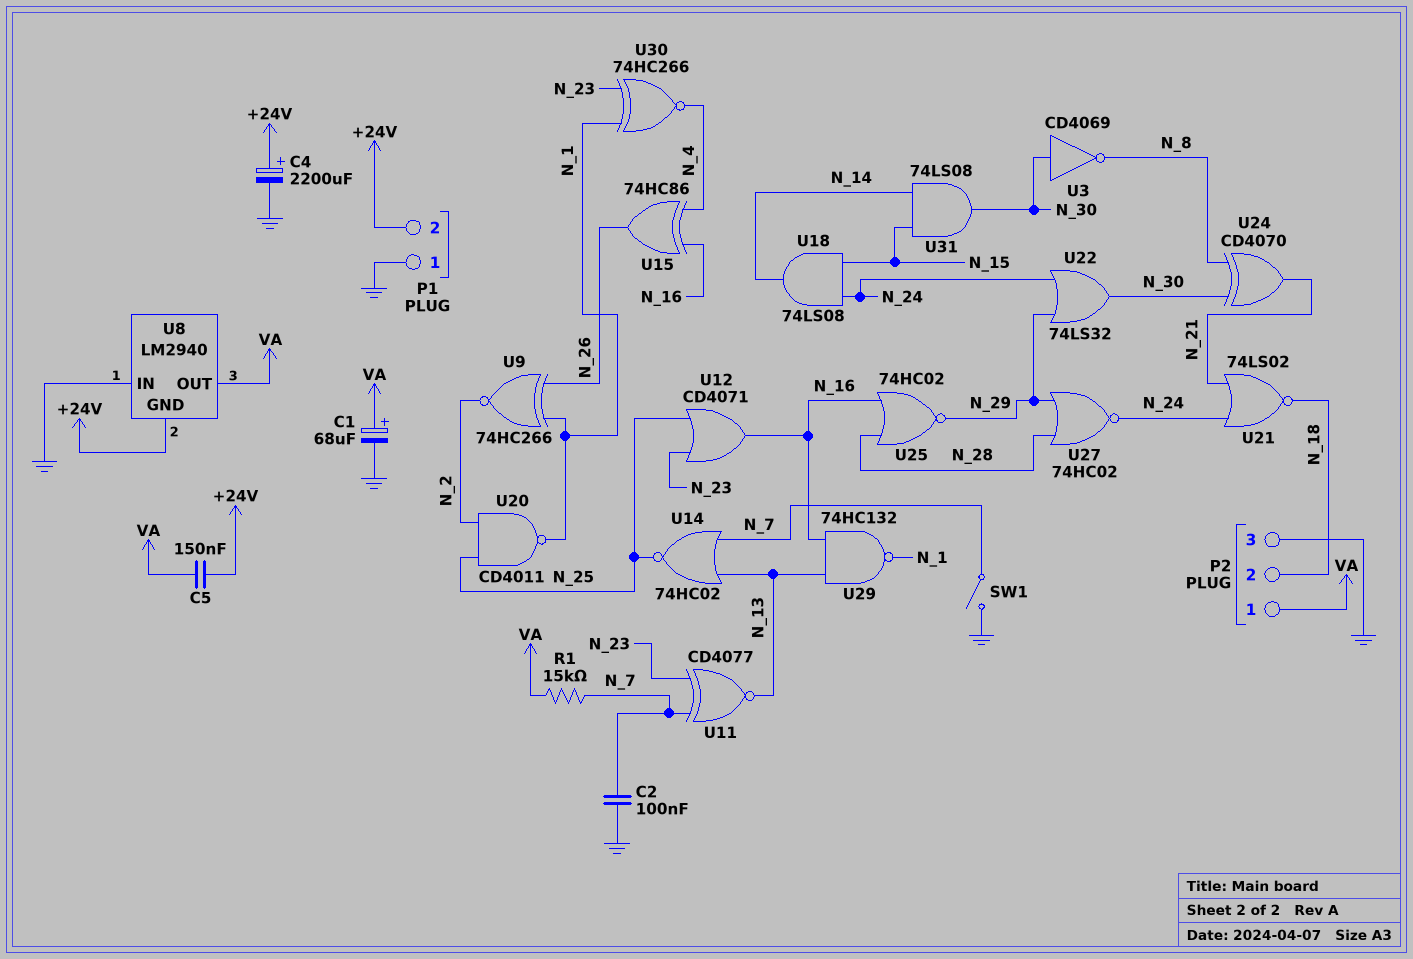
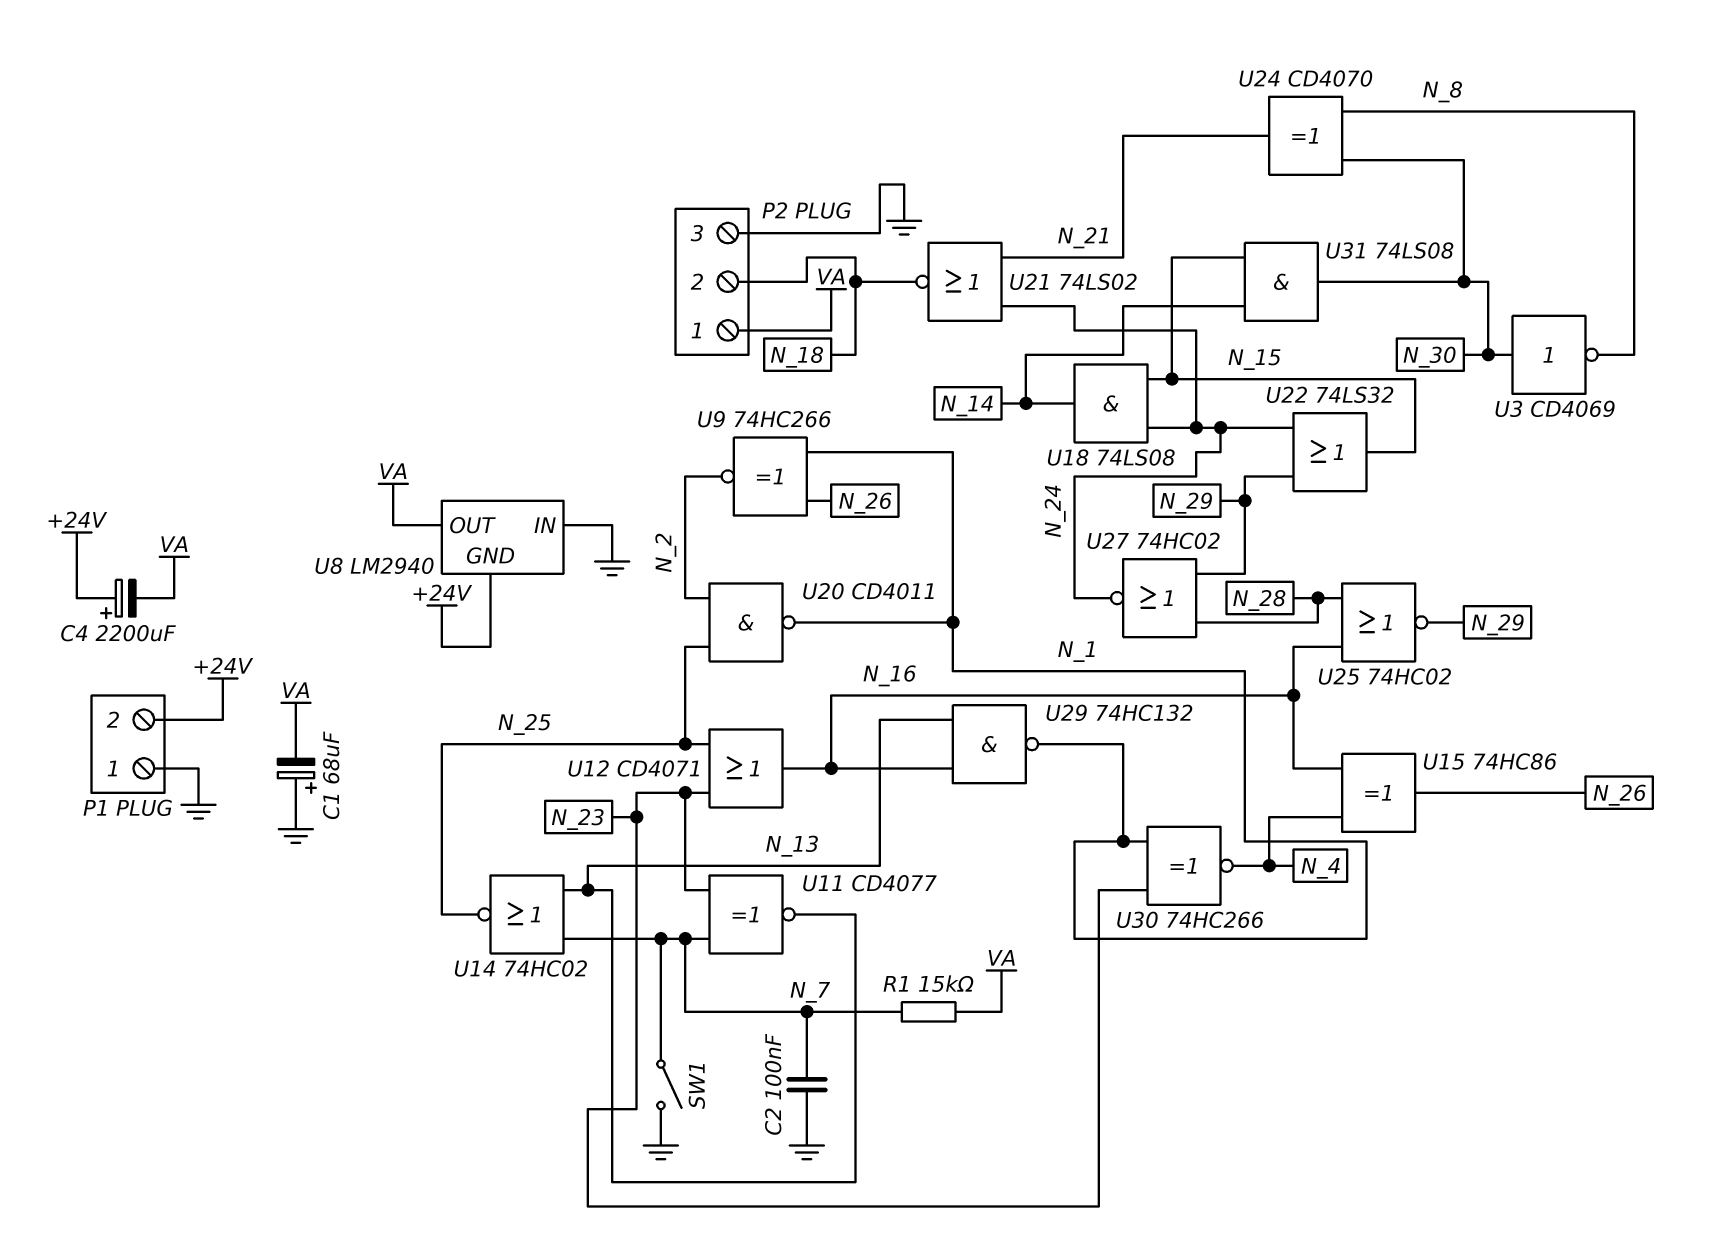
C1: 68uF (plus VA, minus GND) -> 68uF (plus GND, minus VA)
C4: 2200uF (plus +24V, minus GND) -> 2200uF (plus +24V, minus VA)
C5: 150nF (+24V, VA) -> none
U22: OR 74LS32 (in N_24, in N_29, out N_30) -> OR 74LS32 (in N_24, in N_29, out N_15)

